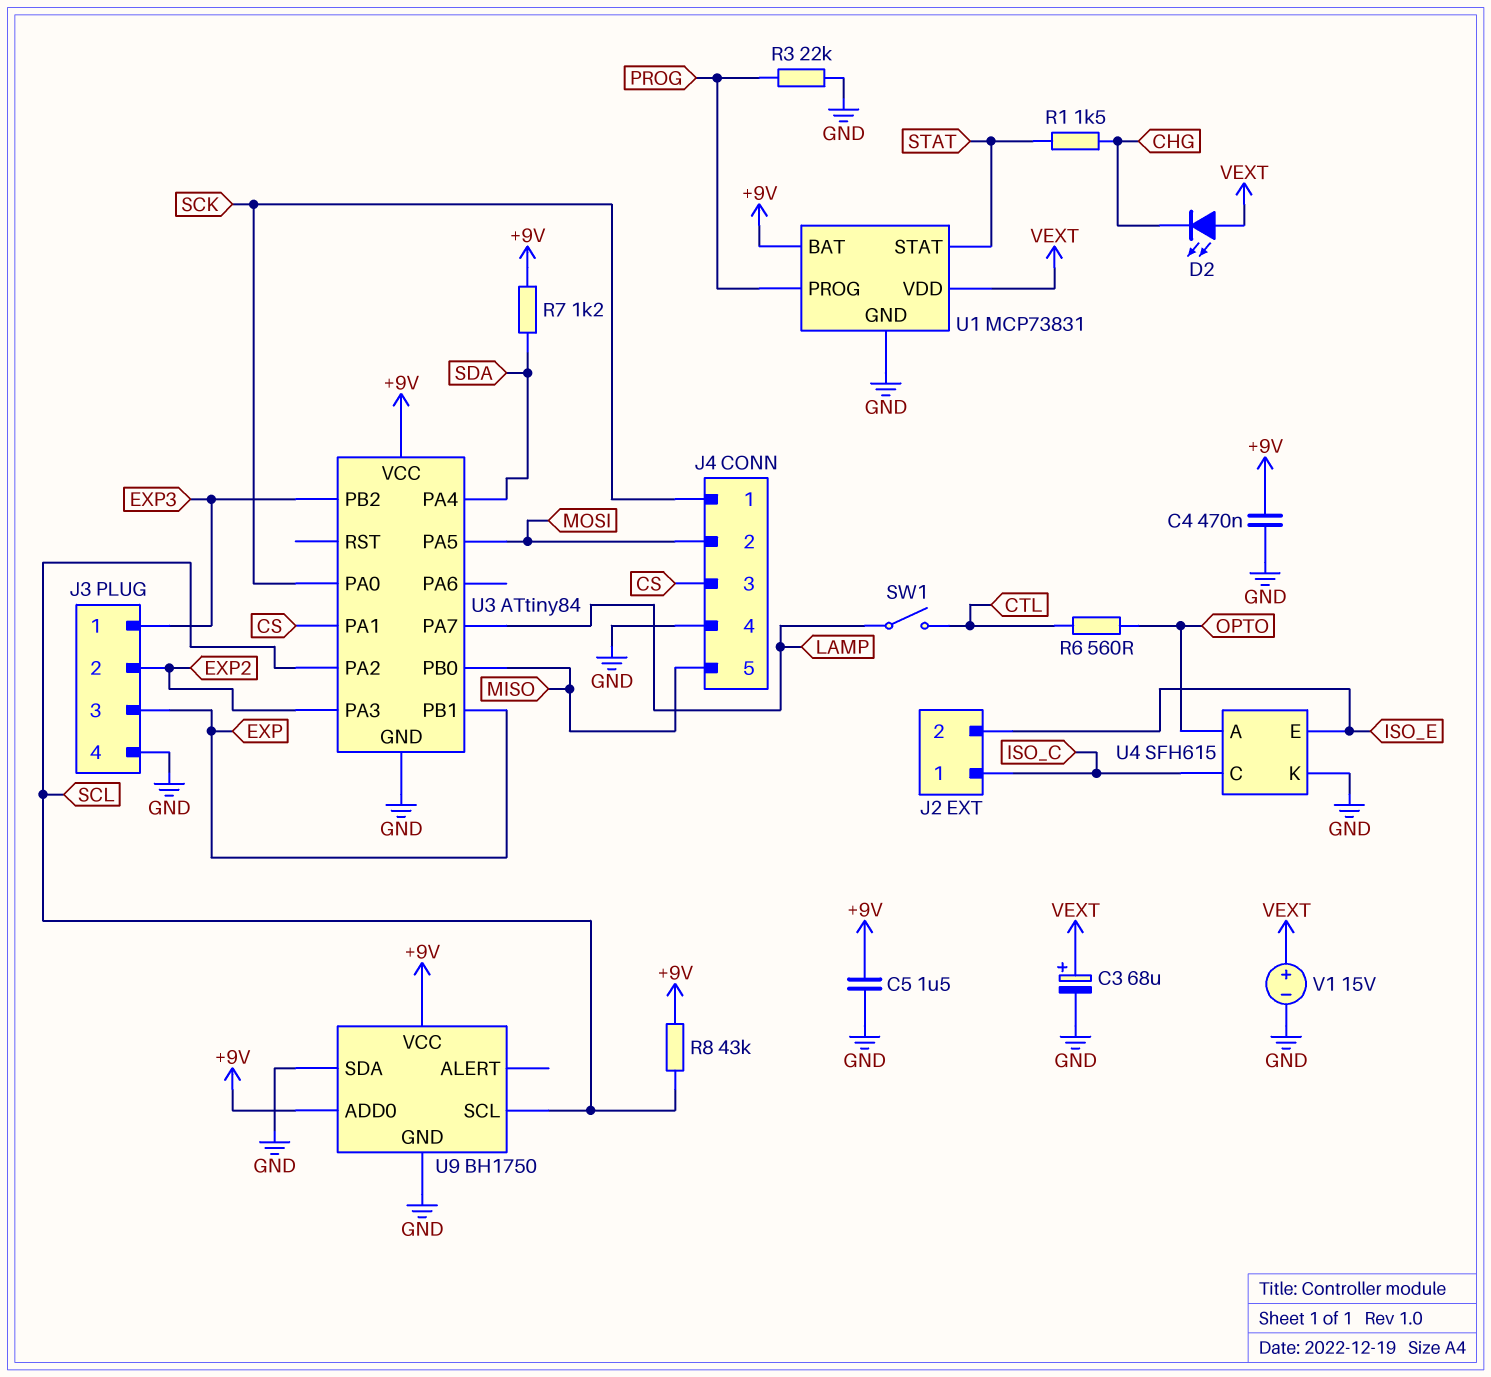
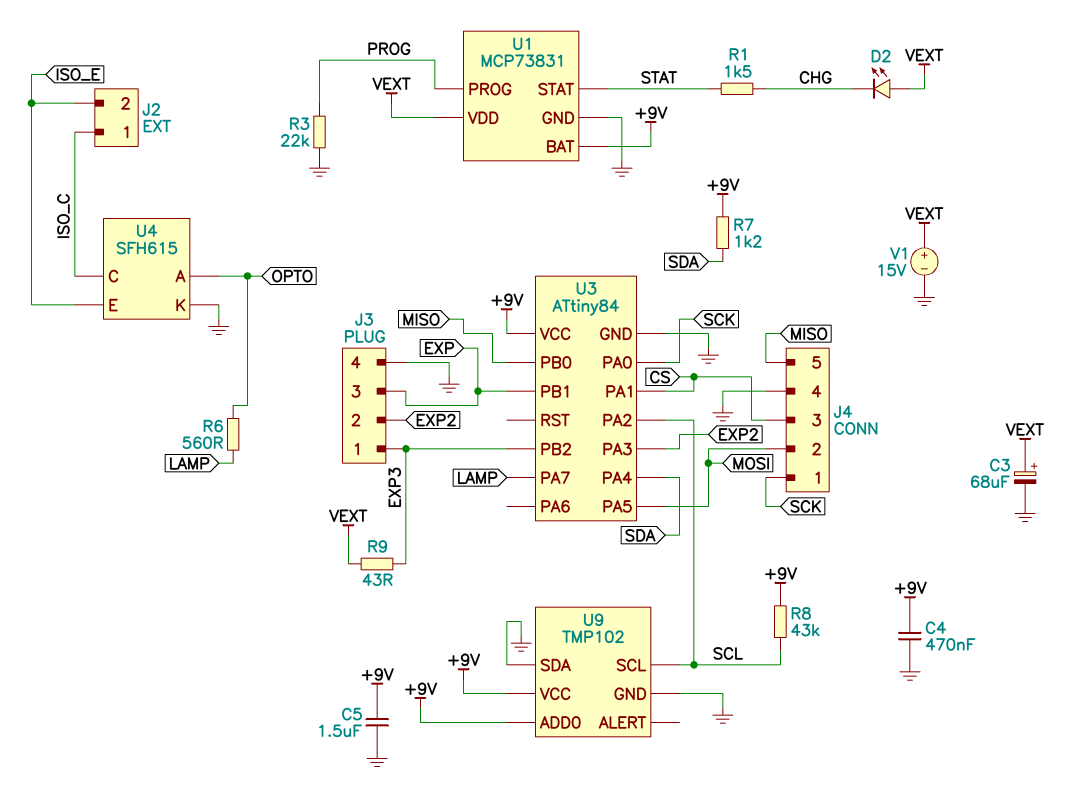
R6: 560 (CTL, OPTO) -> 560 (LAMP, OPTO)
R9: none -> 43 (EXP3, VEXT)
SW1: switch (CTL, LAMP) -> none
U9: BH1750 -> TMP102

